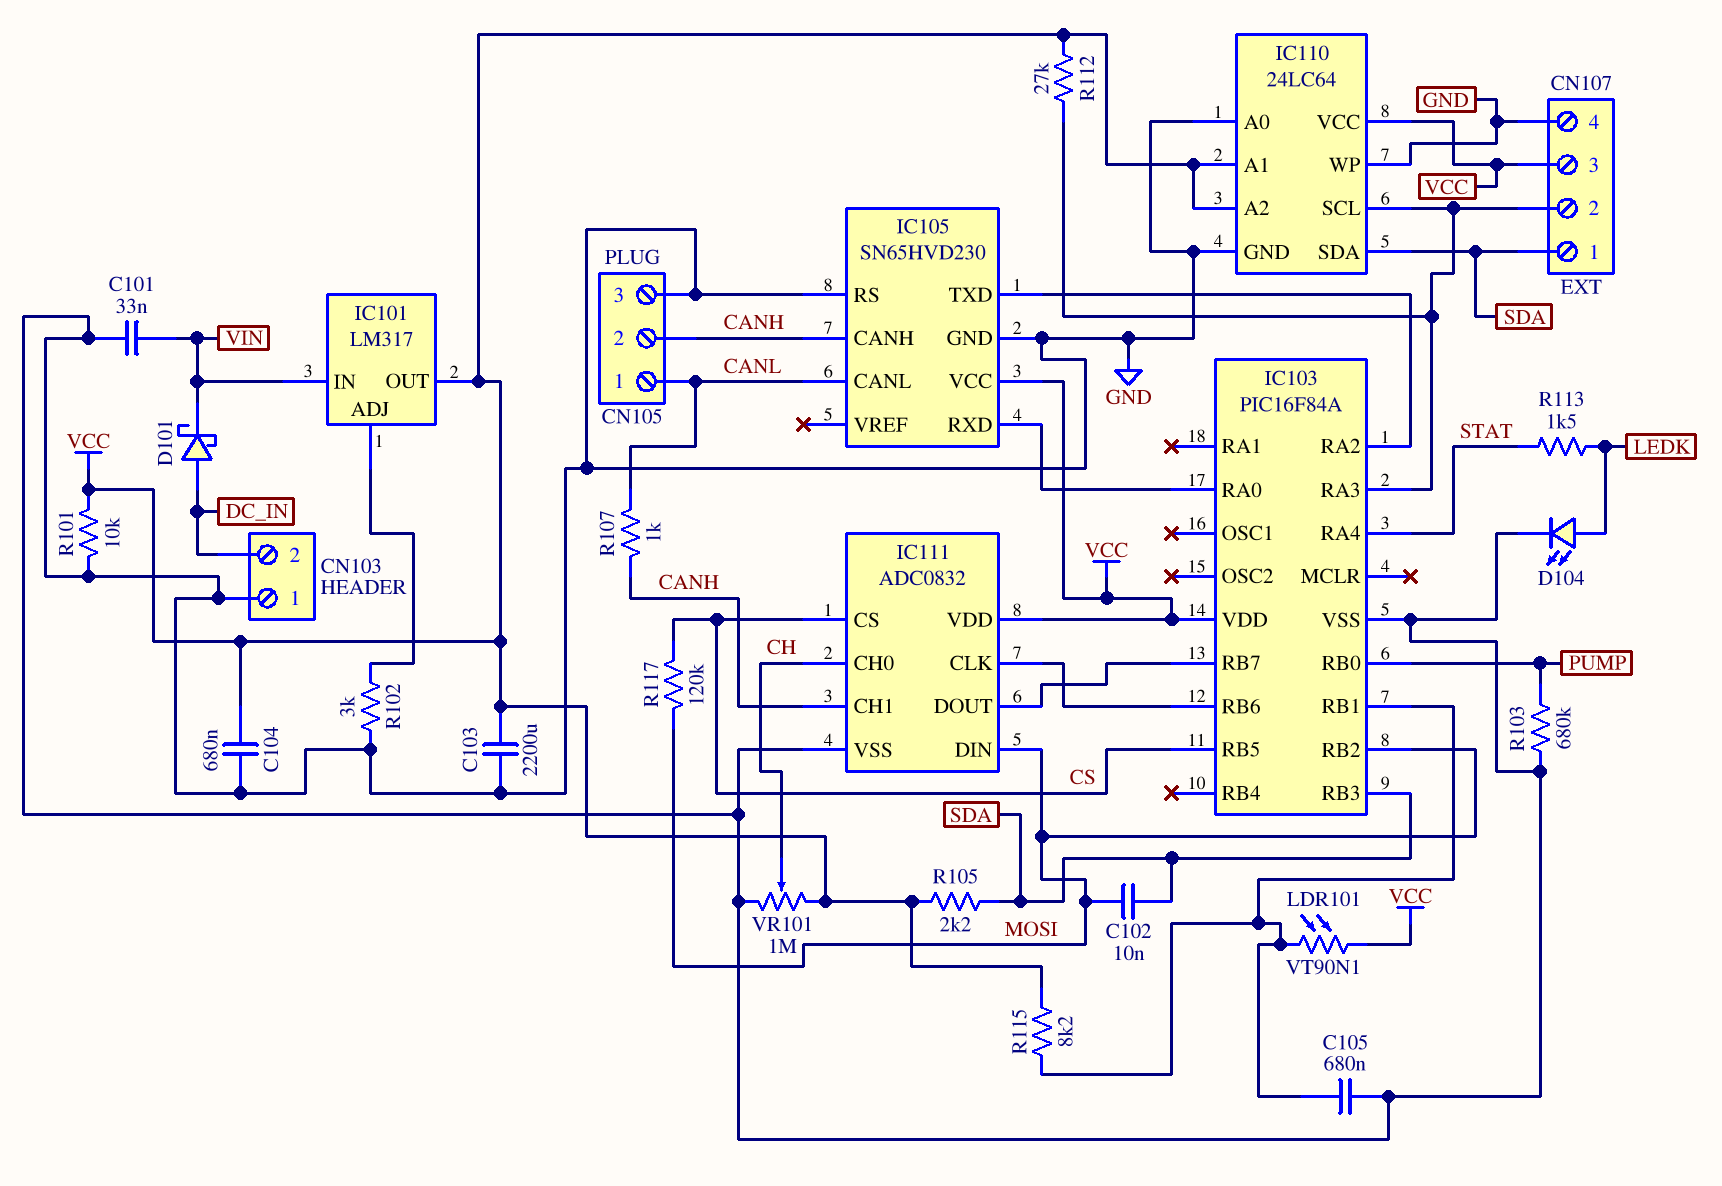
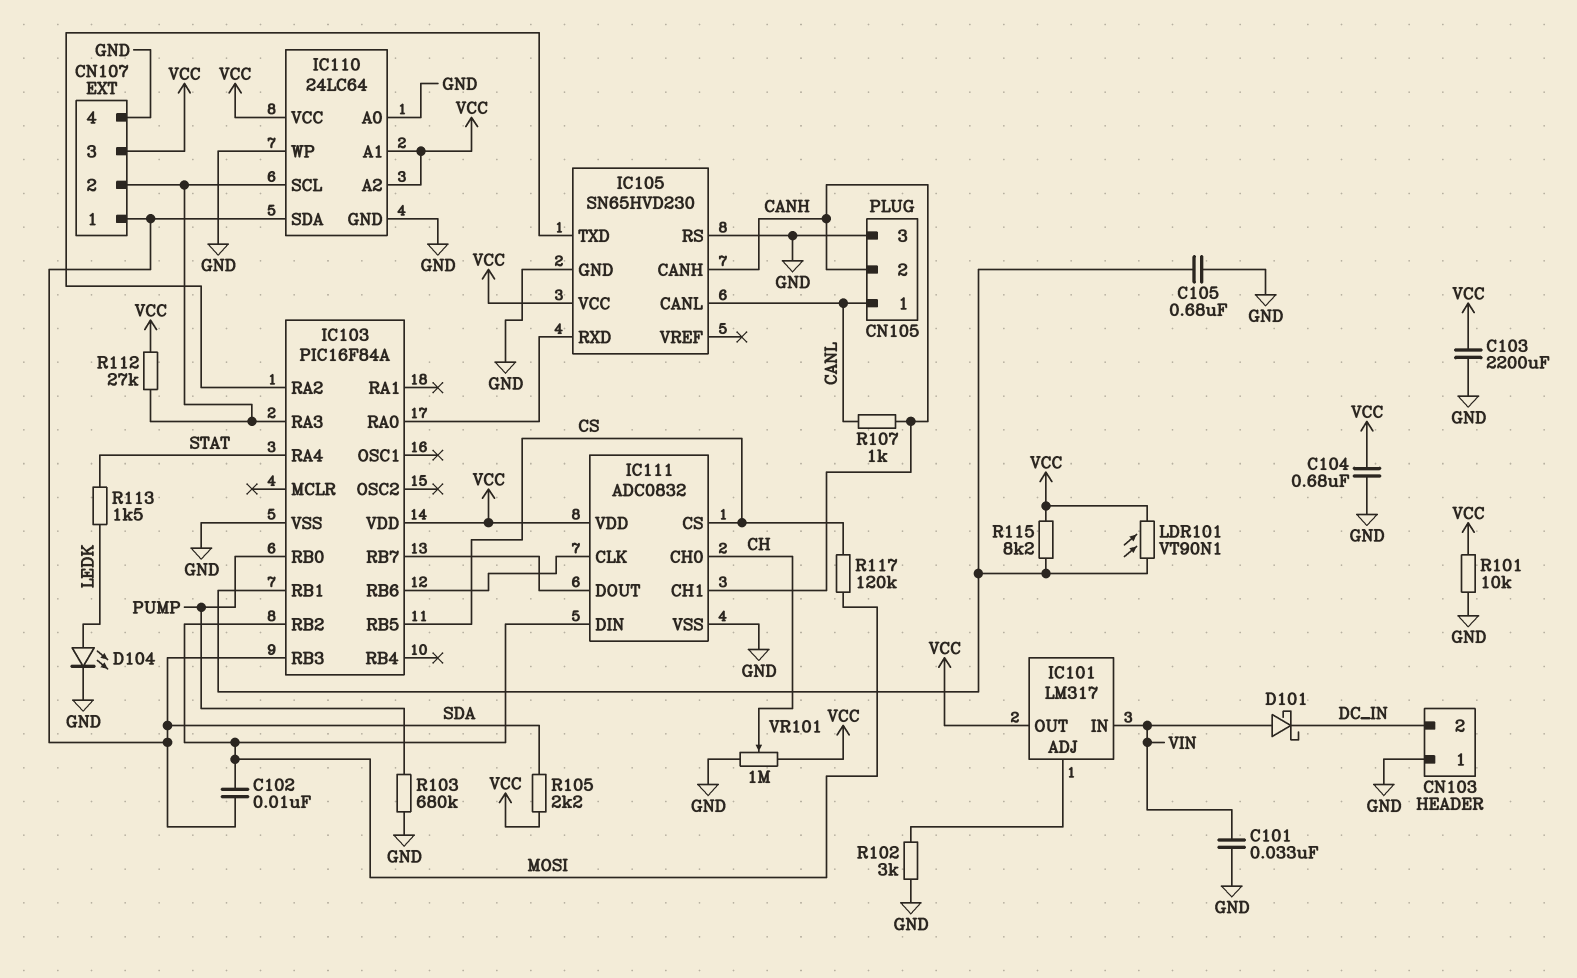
D101: schottky (A DC_IN, K VIN) -> schottky (A VIN, K DC_IN)

